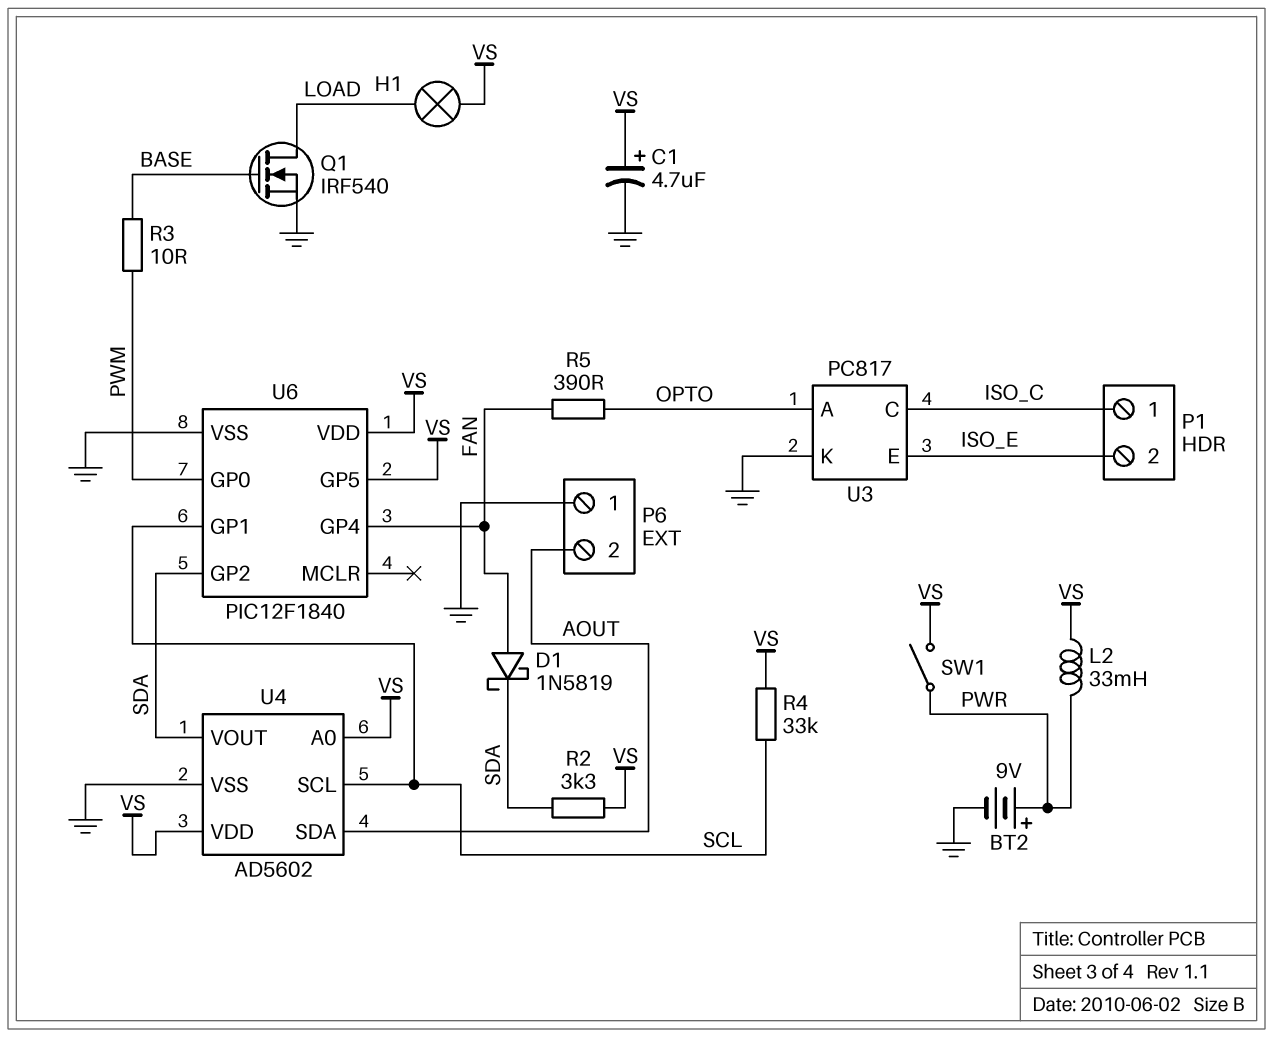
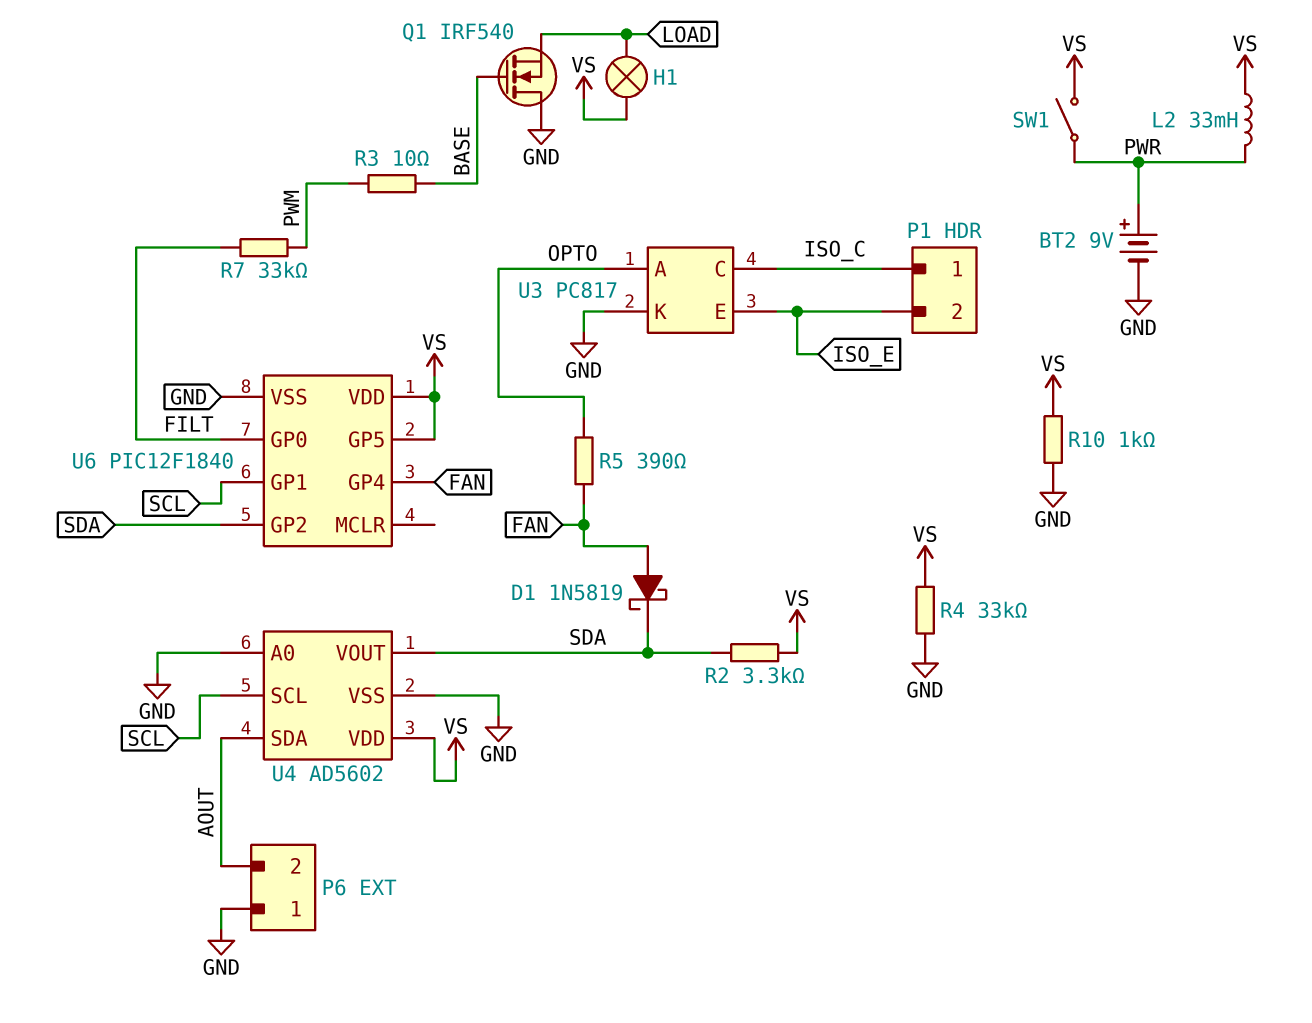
C1: 4.7uF (plus VS, minus GND) -> none
Q1: NMOS IRF540 (G BASE, D LOAD, S GND) -> NMOS IRF540 (G BASE, D GND, S LOAD)
R4: 33k (SCL, VS) -> 33k (GND, VS)
R7: none -> 33k (FILT, PWM)
R10: none -> 1k (GND, VS)
U4 pin A0: VS -> GND
U6 pin GP0: PWM -> FILT

